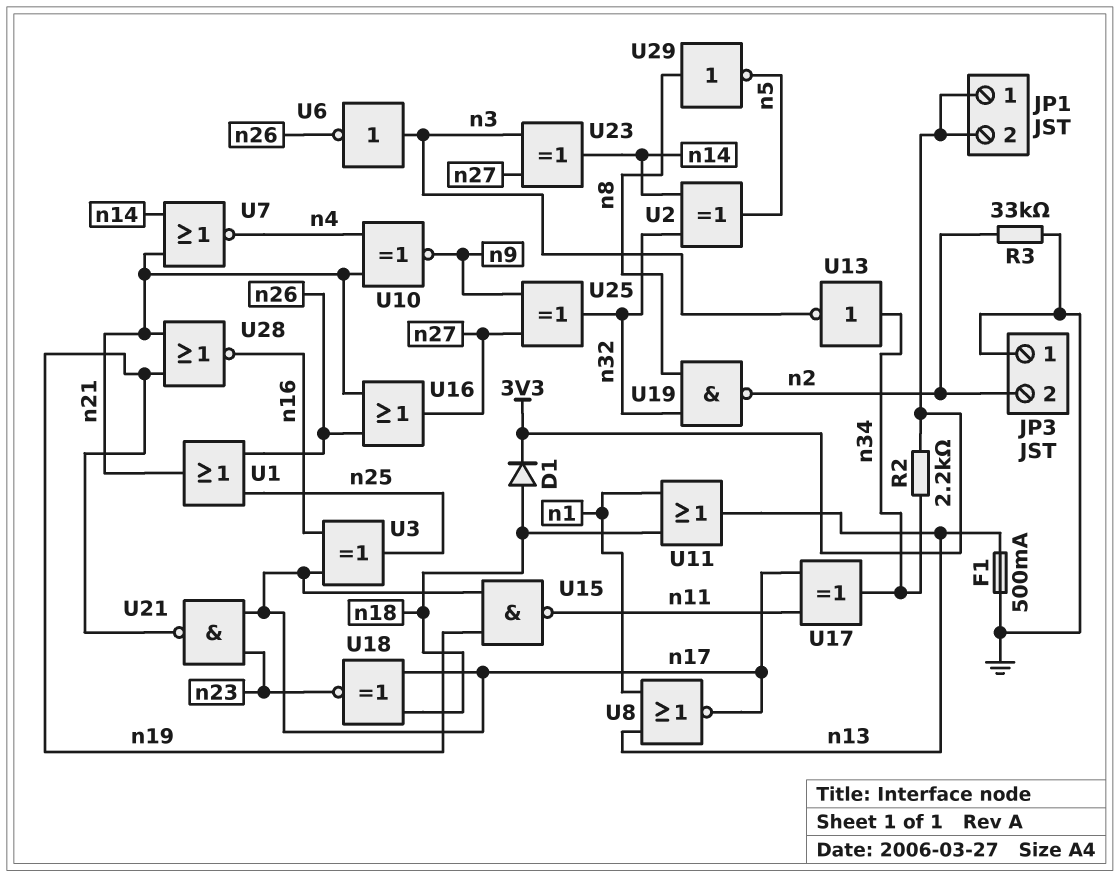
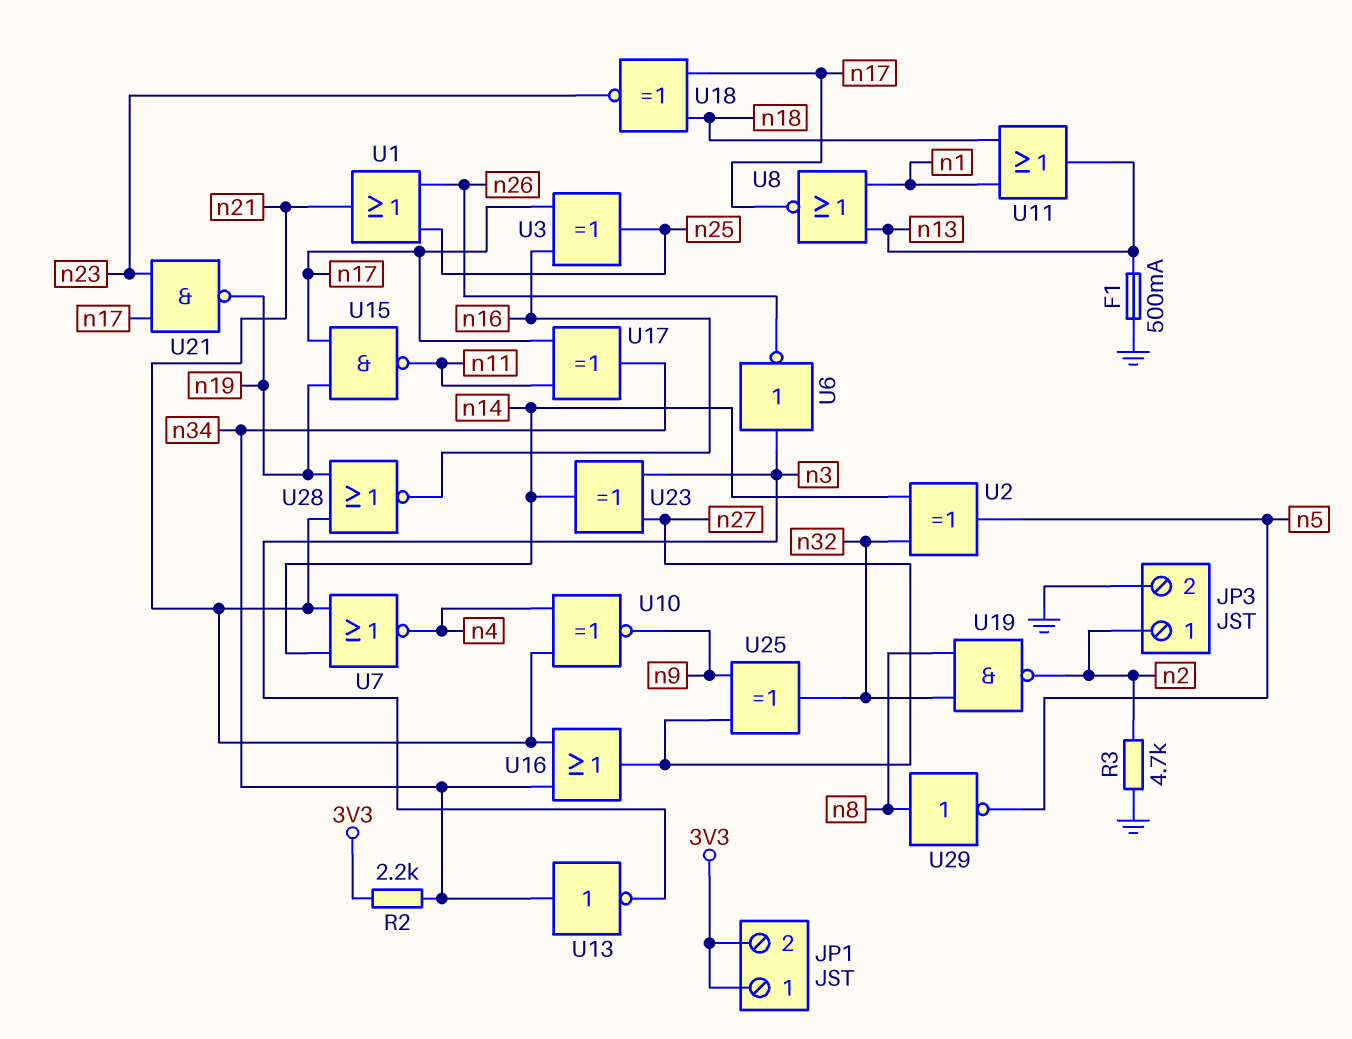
D1: diode (A n18, K 3V3) -> none
JP3 pin 1: GND -> n2
JP3 pin 2: n2 -> GND
R3: 33k (GND, n2) -> 4.7k (GND, n2)
U16: OR (in n21, in n26, out n27) -> OR (in n21, in n34, out n27)

